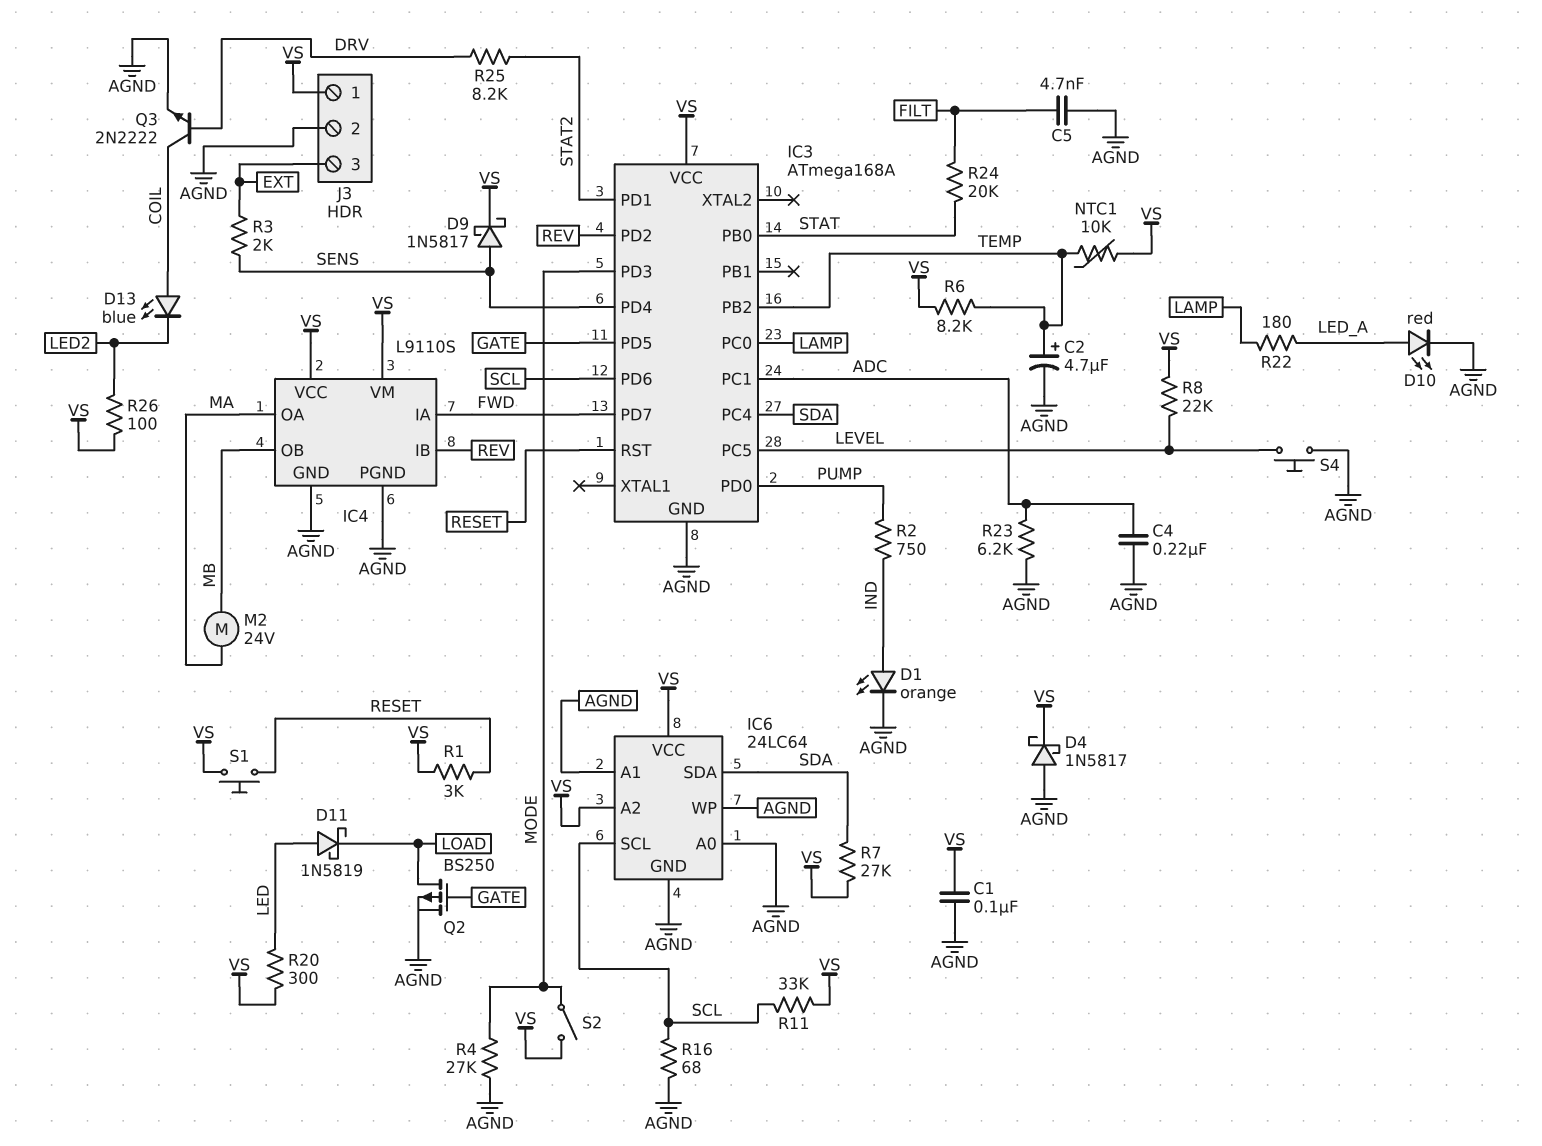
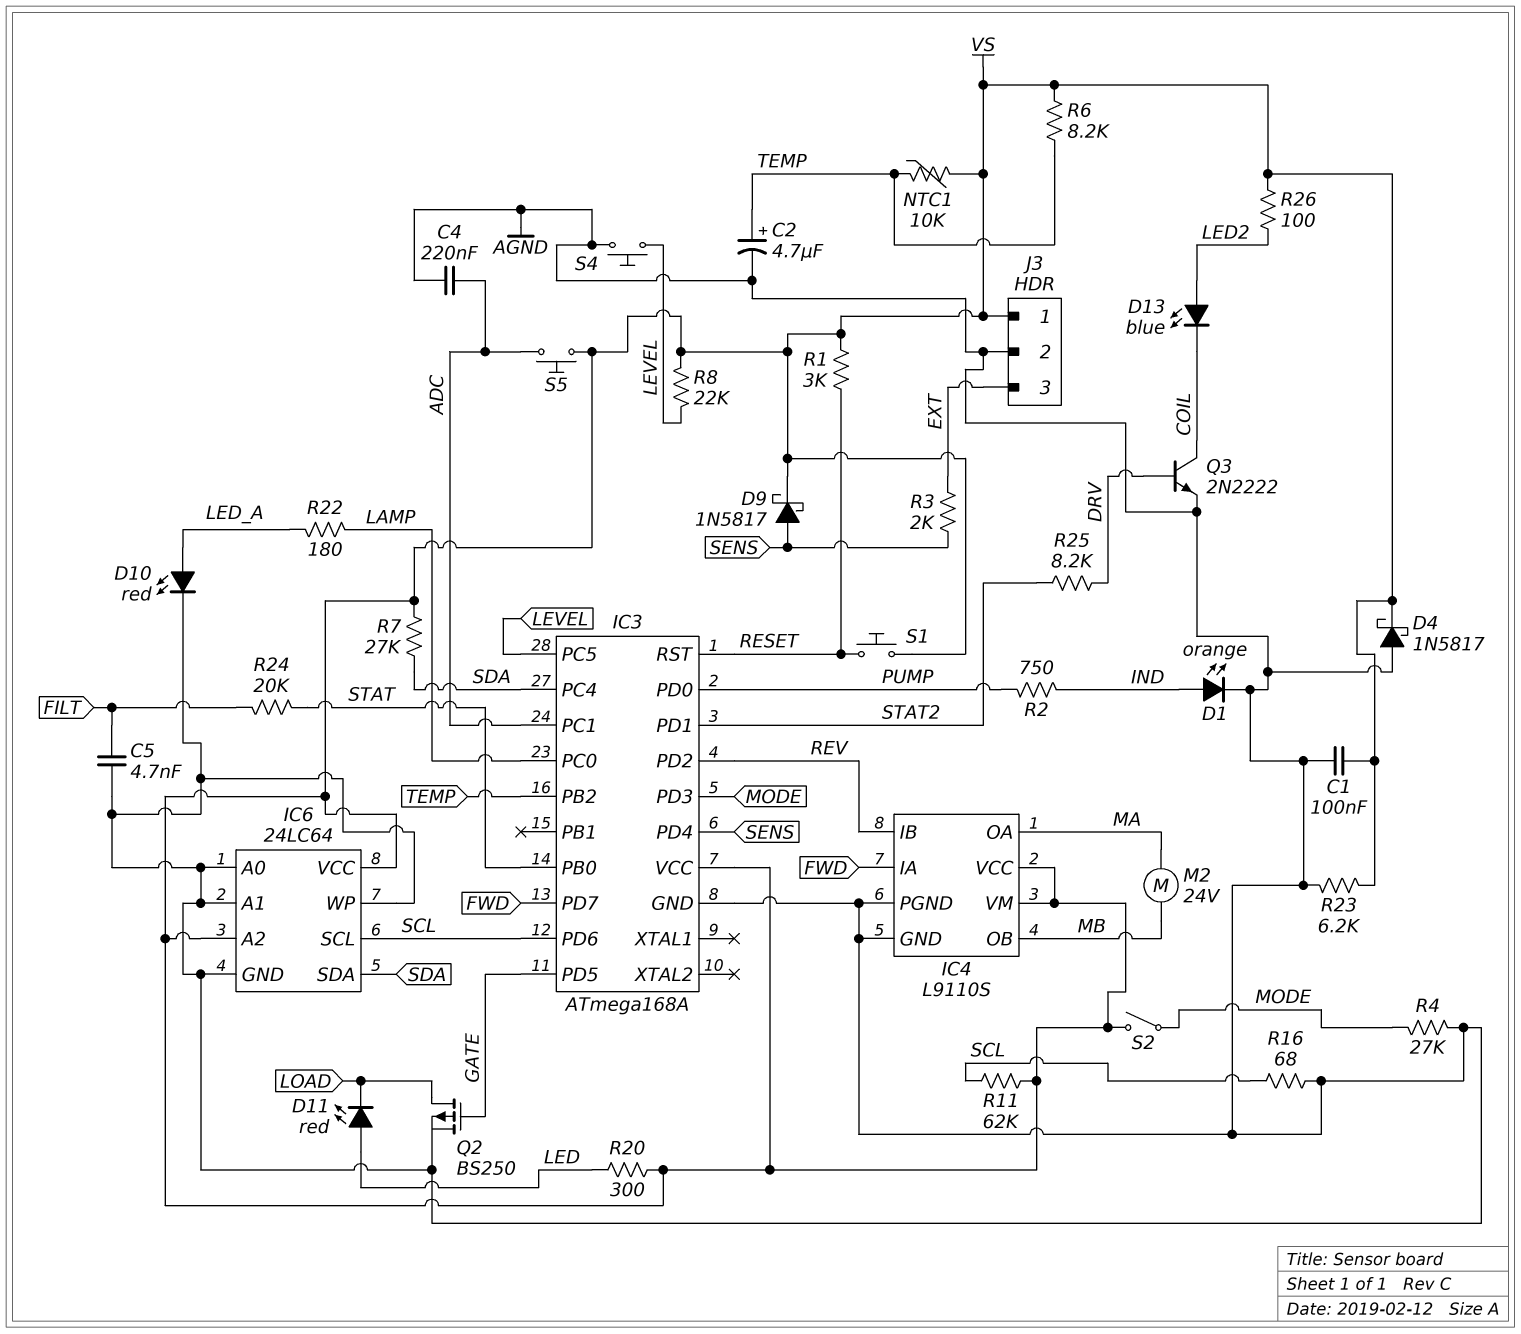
D11: schottky 1N5819 (A LED, K LOAD) -> LED red (A LED, K LOAD)
D13: LED blue (A COIL, K LED2) -> LED blue (A LED2, K COIL)
R11: 33k (SCL, VS) -> 62k (SCL, VS)
R23: 6.2k (ADC, AGND) -> 6.2k (AGND, VS)
S5: none -> button (ADC, VS)

